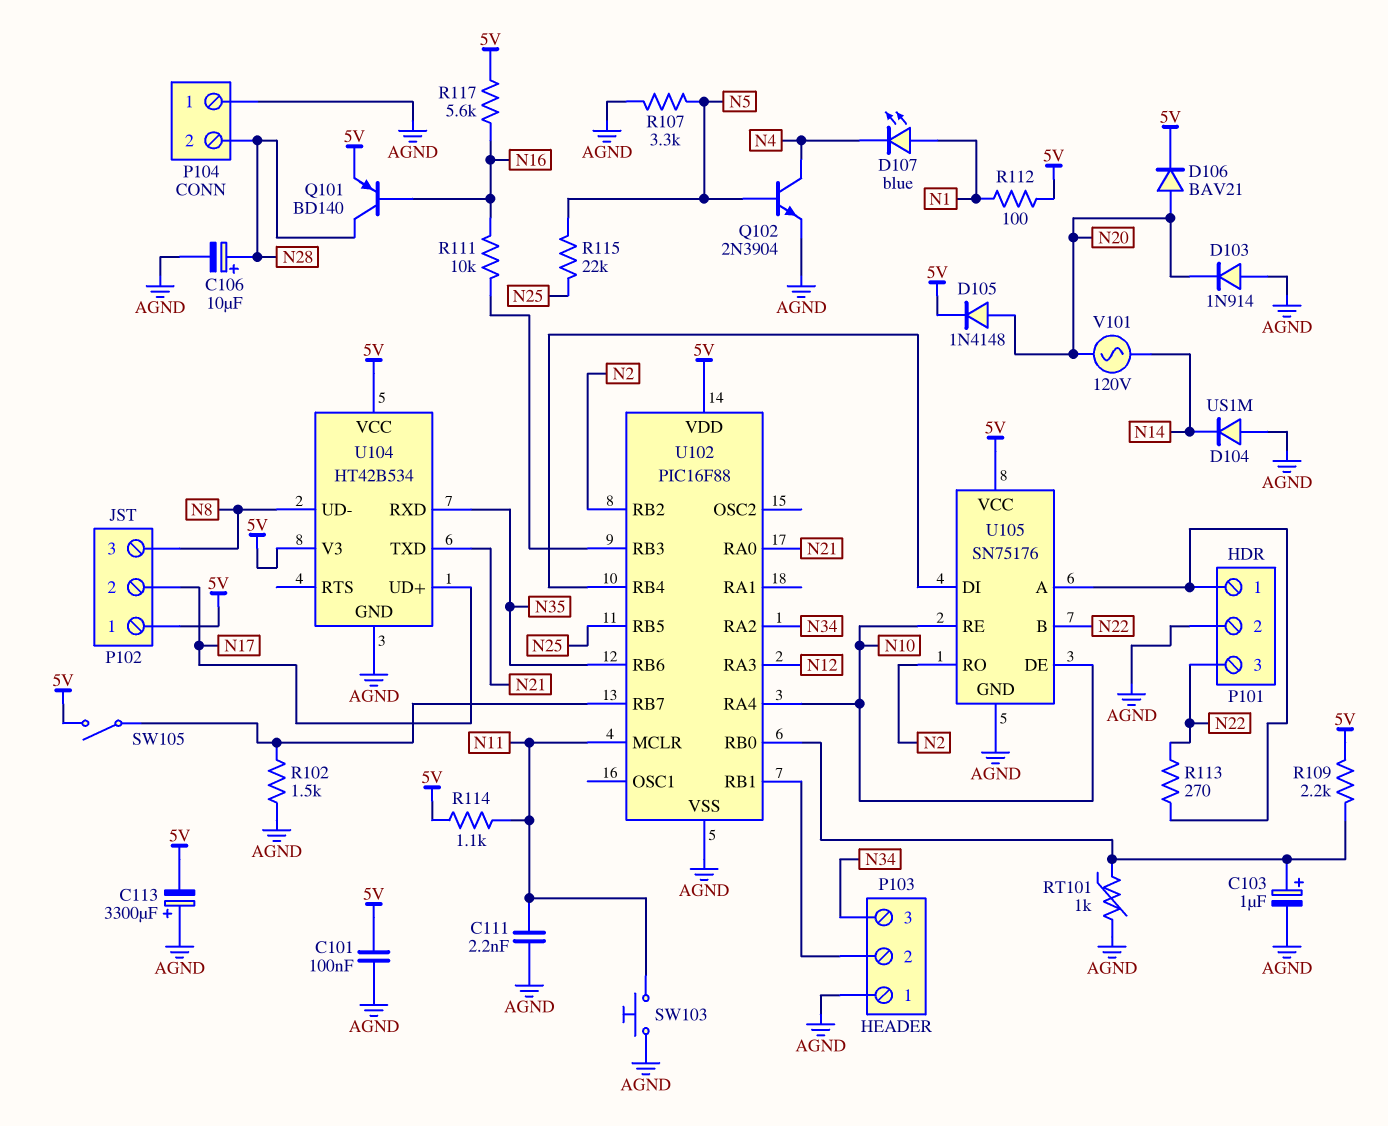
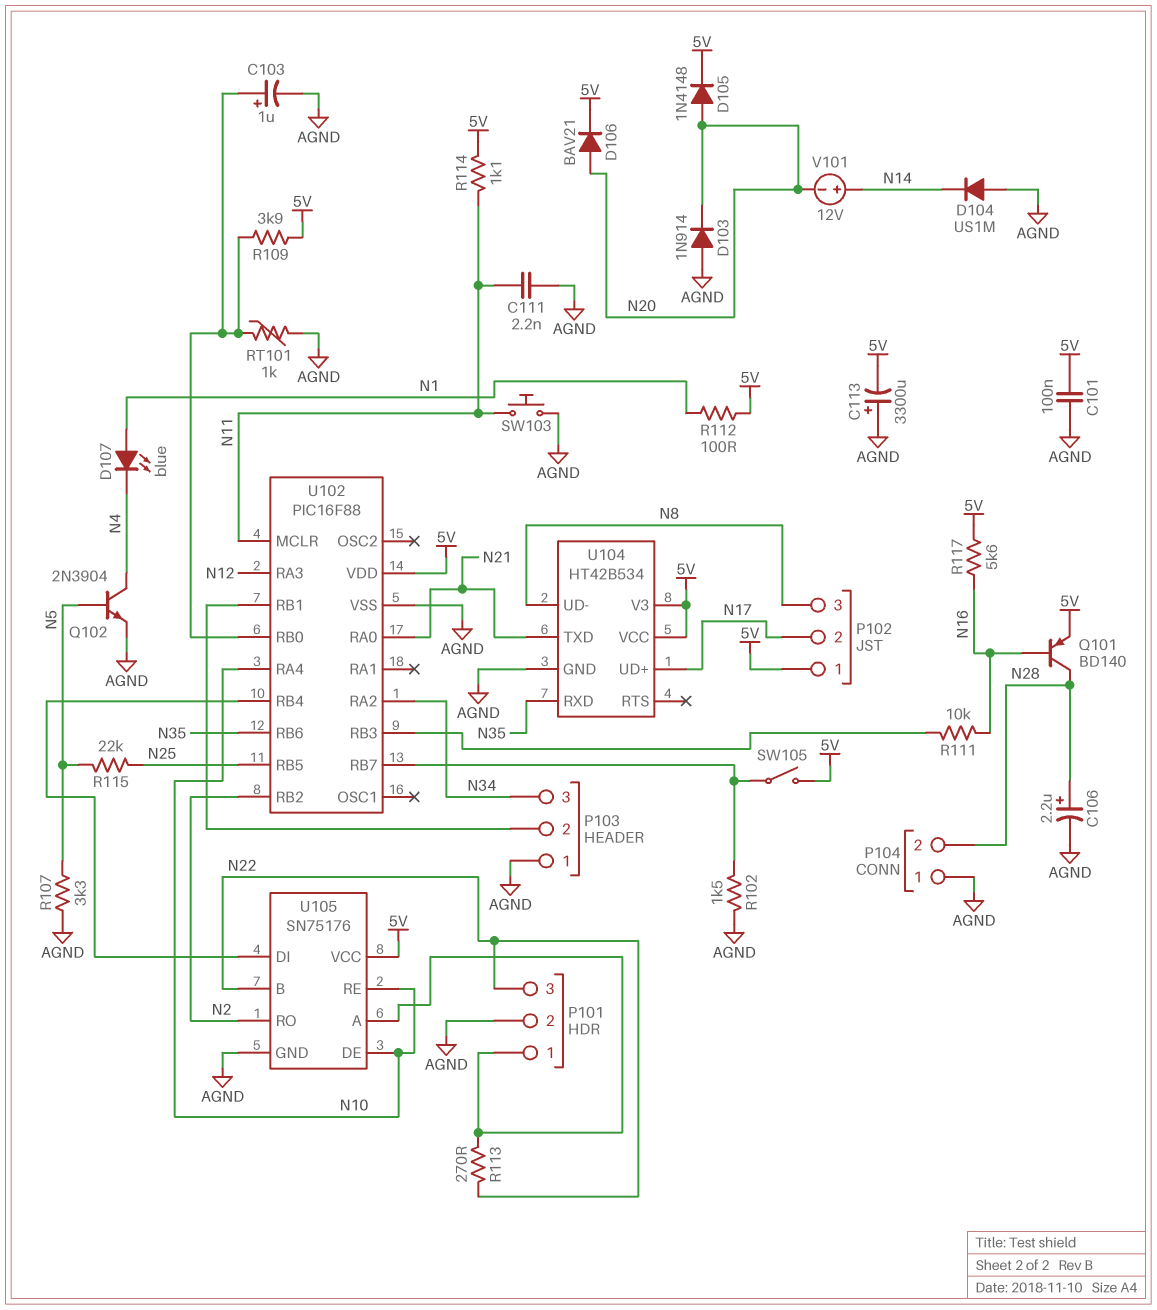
C106: 10uF (plus N28, minus AGND) -> 2.2uF (plus N28, minus AGND)
R109: 2.2k (5V, U102/RB0) -> 3.9k (5V, U102/RB0)
V101: AC 120V (N14, N20) -> 12V (plus N14, minus N20)

